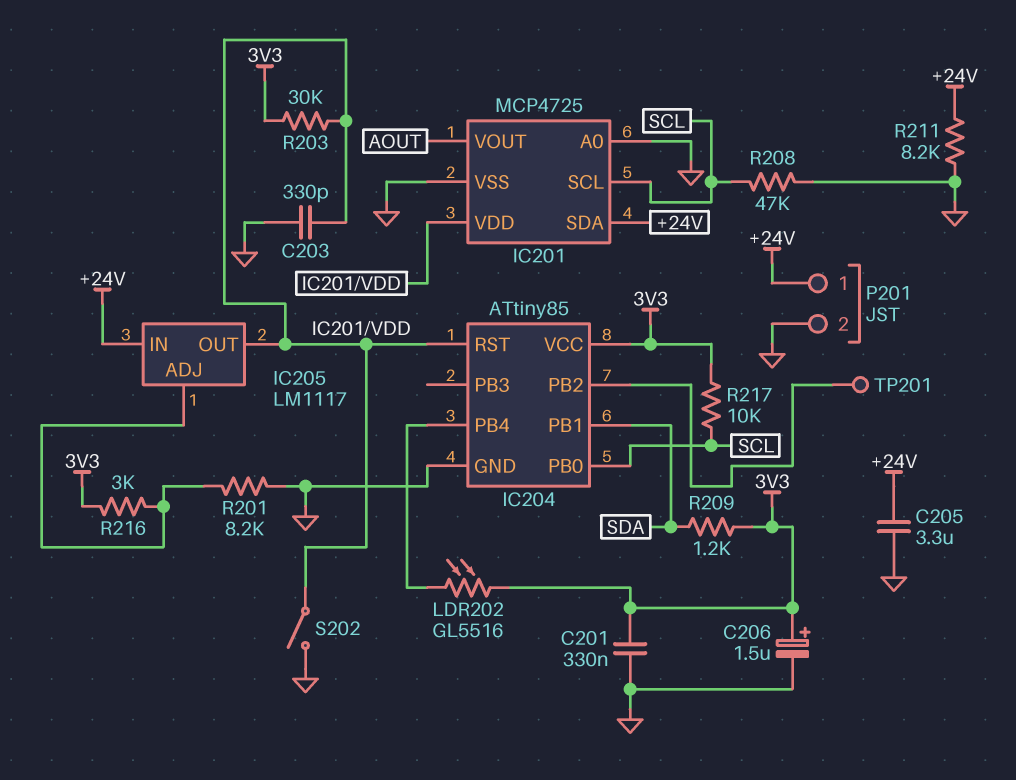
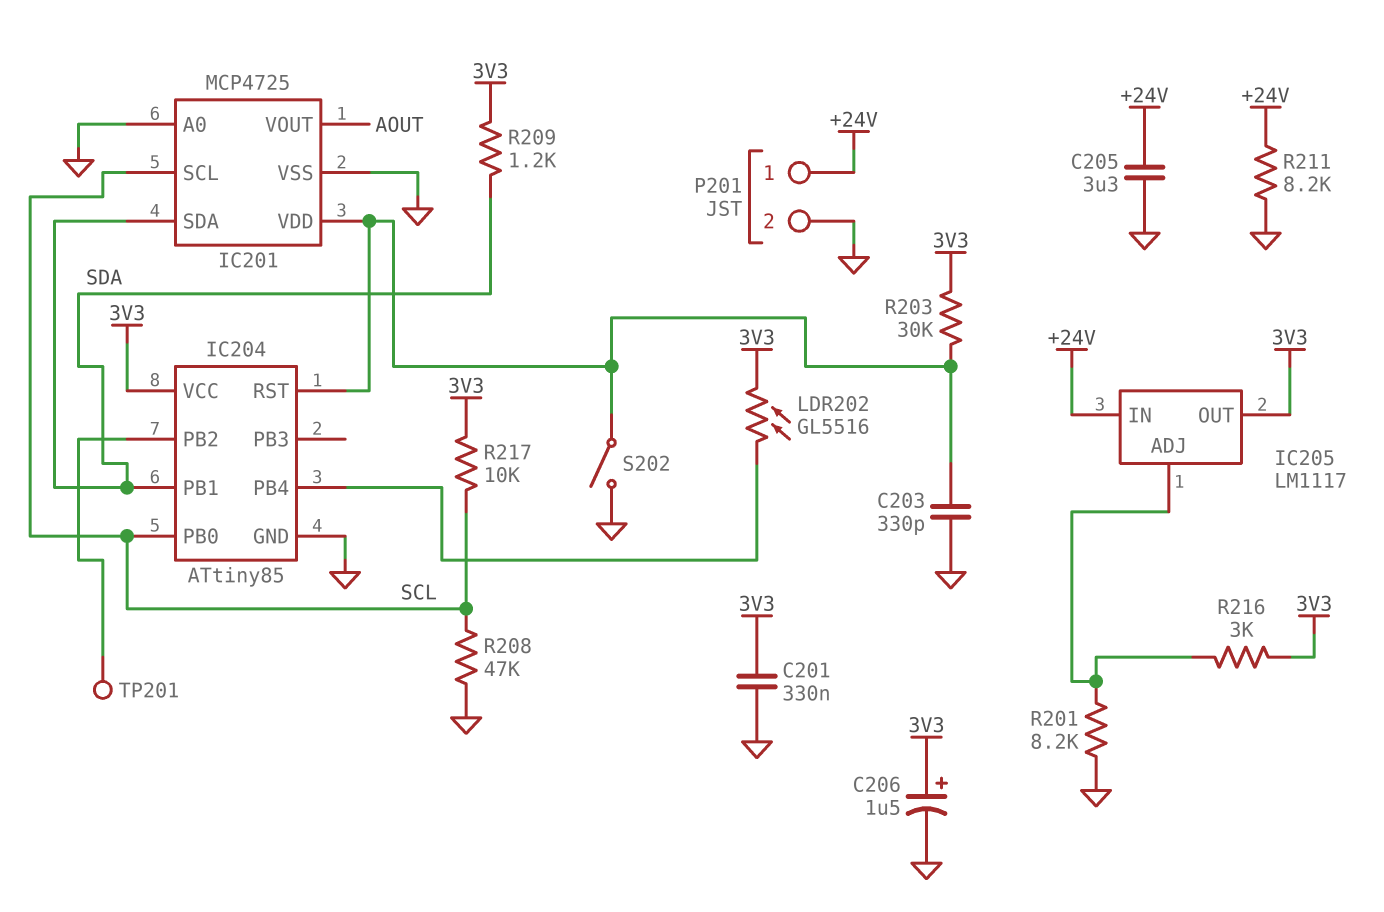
IC201 pin SDA: +24V -> SDA
IC205 pin OUT: IC201/VDD -> 3V3

